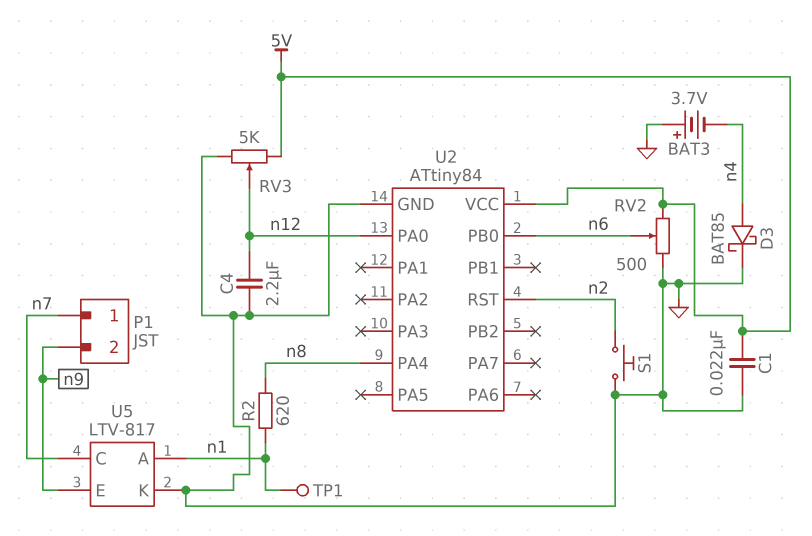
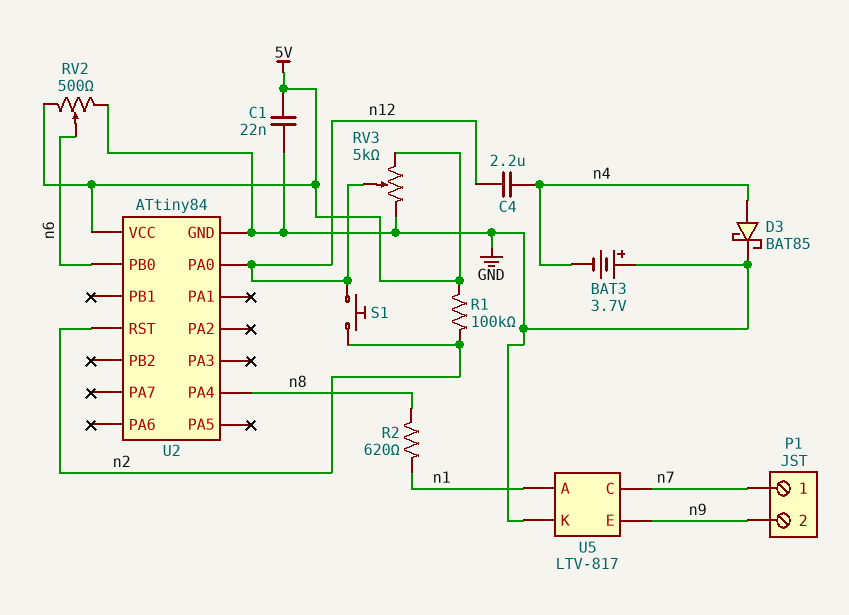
C4: 2.2uF (GND, n12) -> 2.2uF (n4, n12)
R1: none -> 100k (5V, n2)
S1: button (GND, n2) -> button (n2, n12)
TP1: test point (n1) -> none

